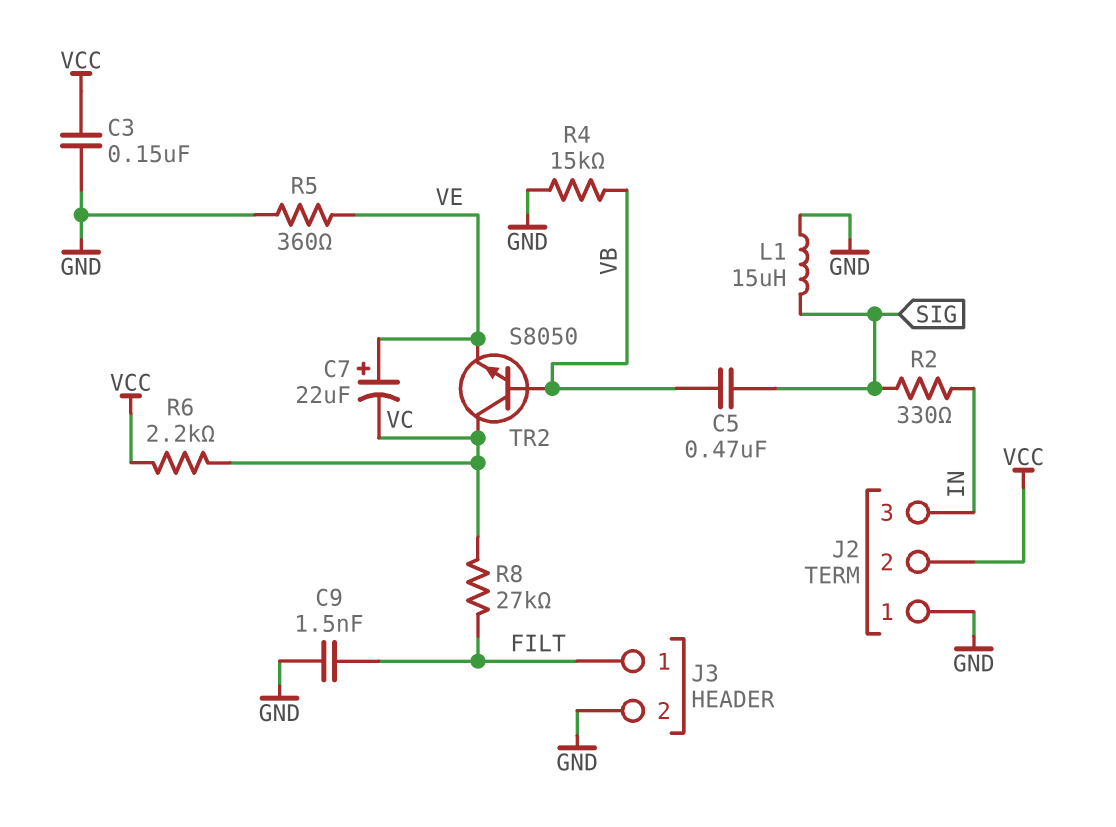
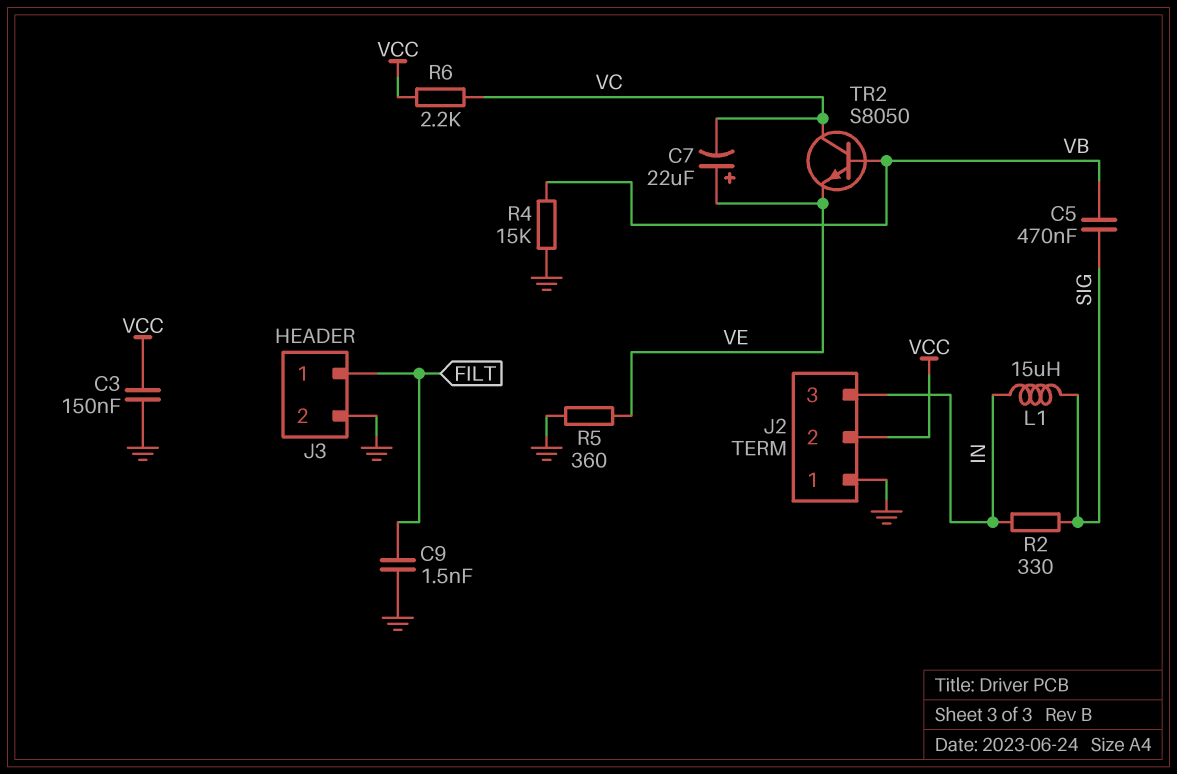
L1: 15uH (GND, SIG) -> 15uH (IN, SIG)
R8: 27k (FILT, VC) -> none

